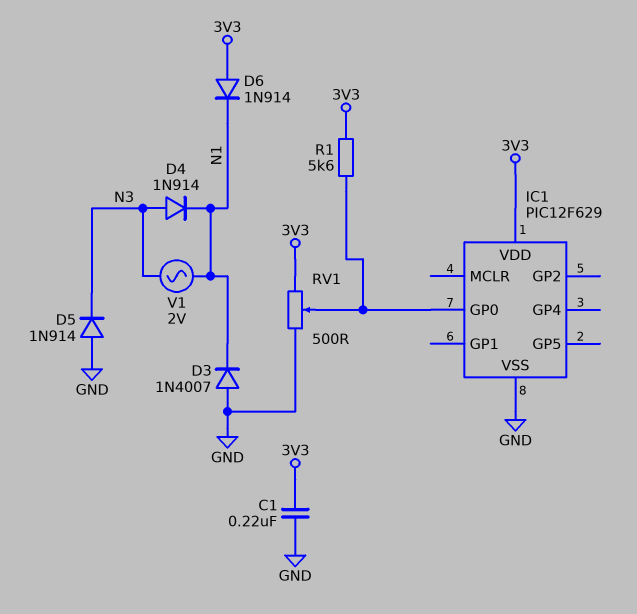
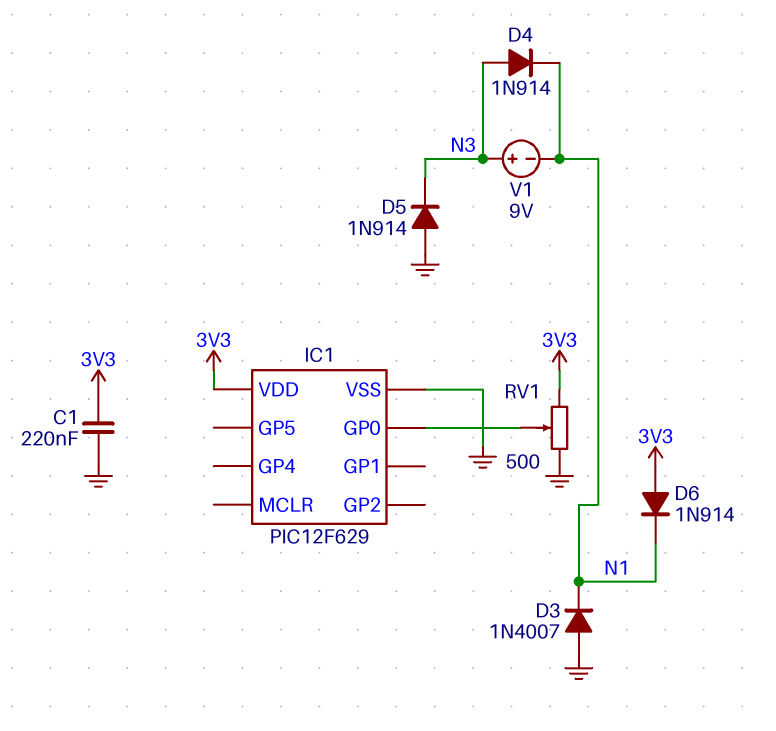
R1: 5.6k (3V3, IC1/GP0) -> none
V1: AC 2V (N1, N3) -> 9V (plus N3, minus N1)

